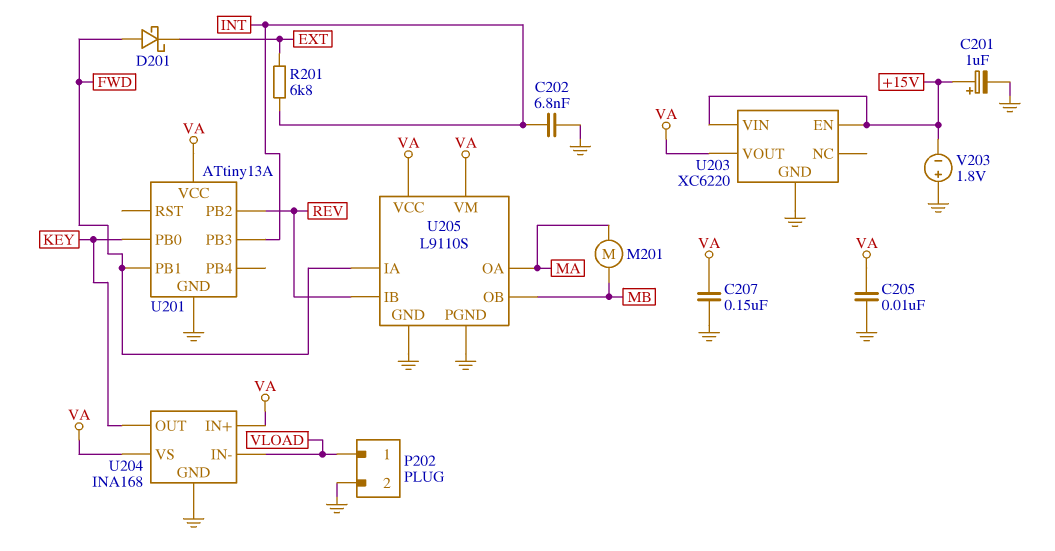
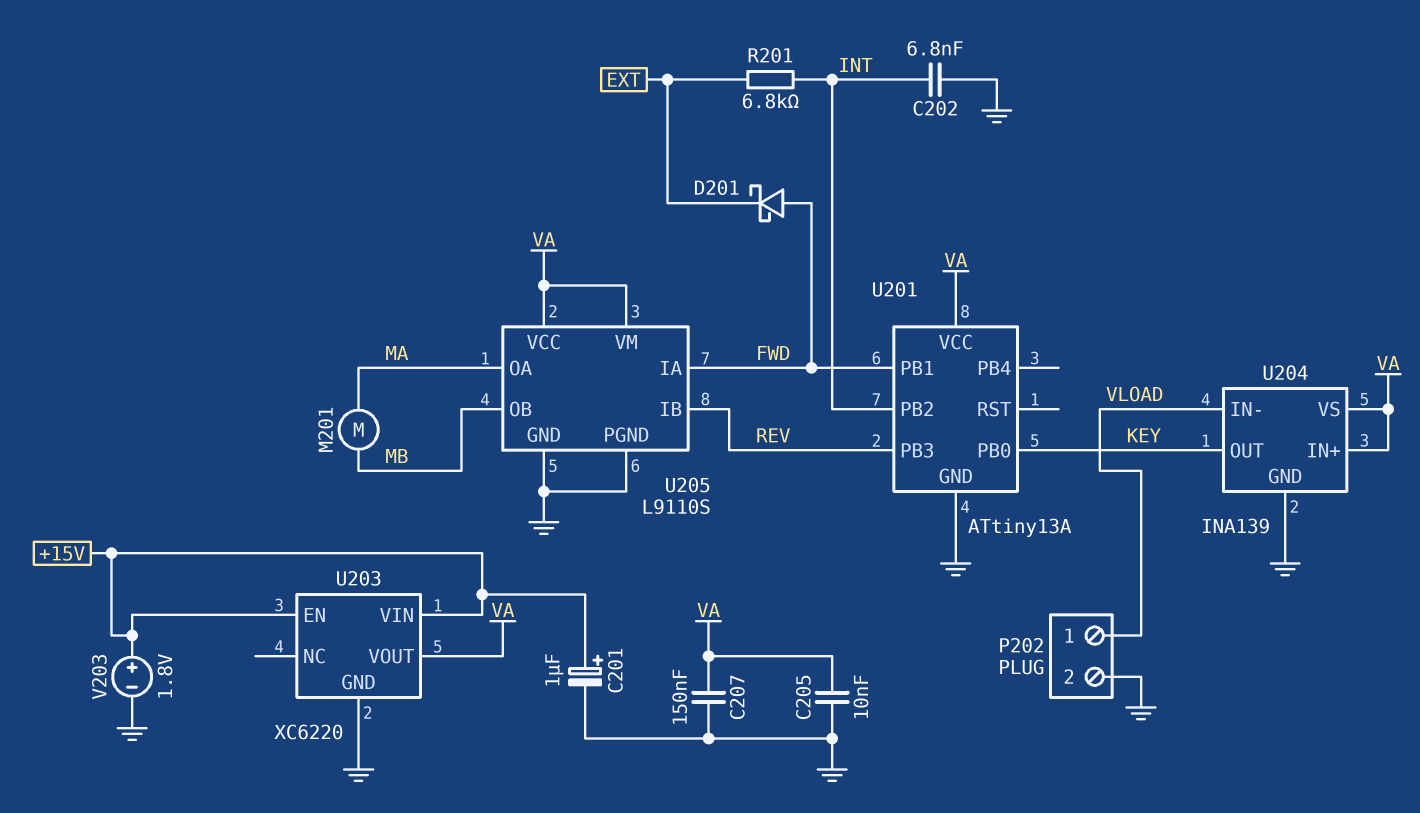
U201 pin PB2: REV -> INT
U201 pin PB3: INT -> REV
U204: INA168 -> INA139
V203: 1.8V (plus GND, minus +15V) -> 1.8V (plus +15V, minus GND)

